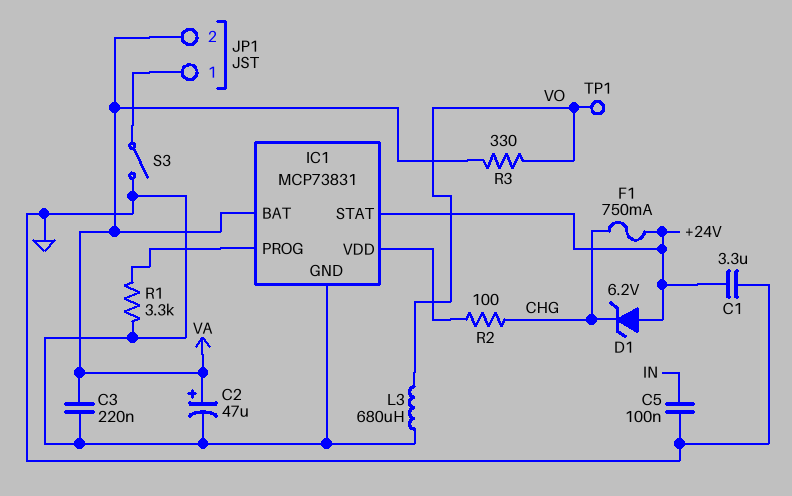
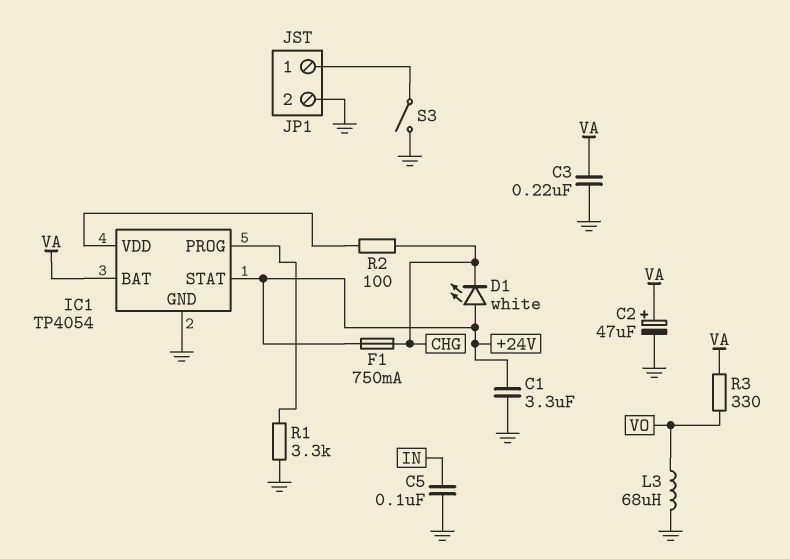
D1: zener 6.2V (A +24V, K CHG) -> LED white (A +24V, K CHG)
IC1: MCP73831 -> TP4054
JP1 pin 2: VA -> GND
L3: 680uH (GND, VO) -> 68uH (GND, VO)
TP1: test point (VO) -> none

